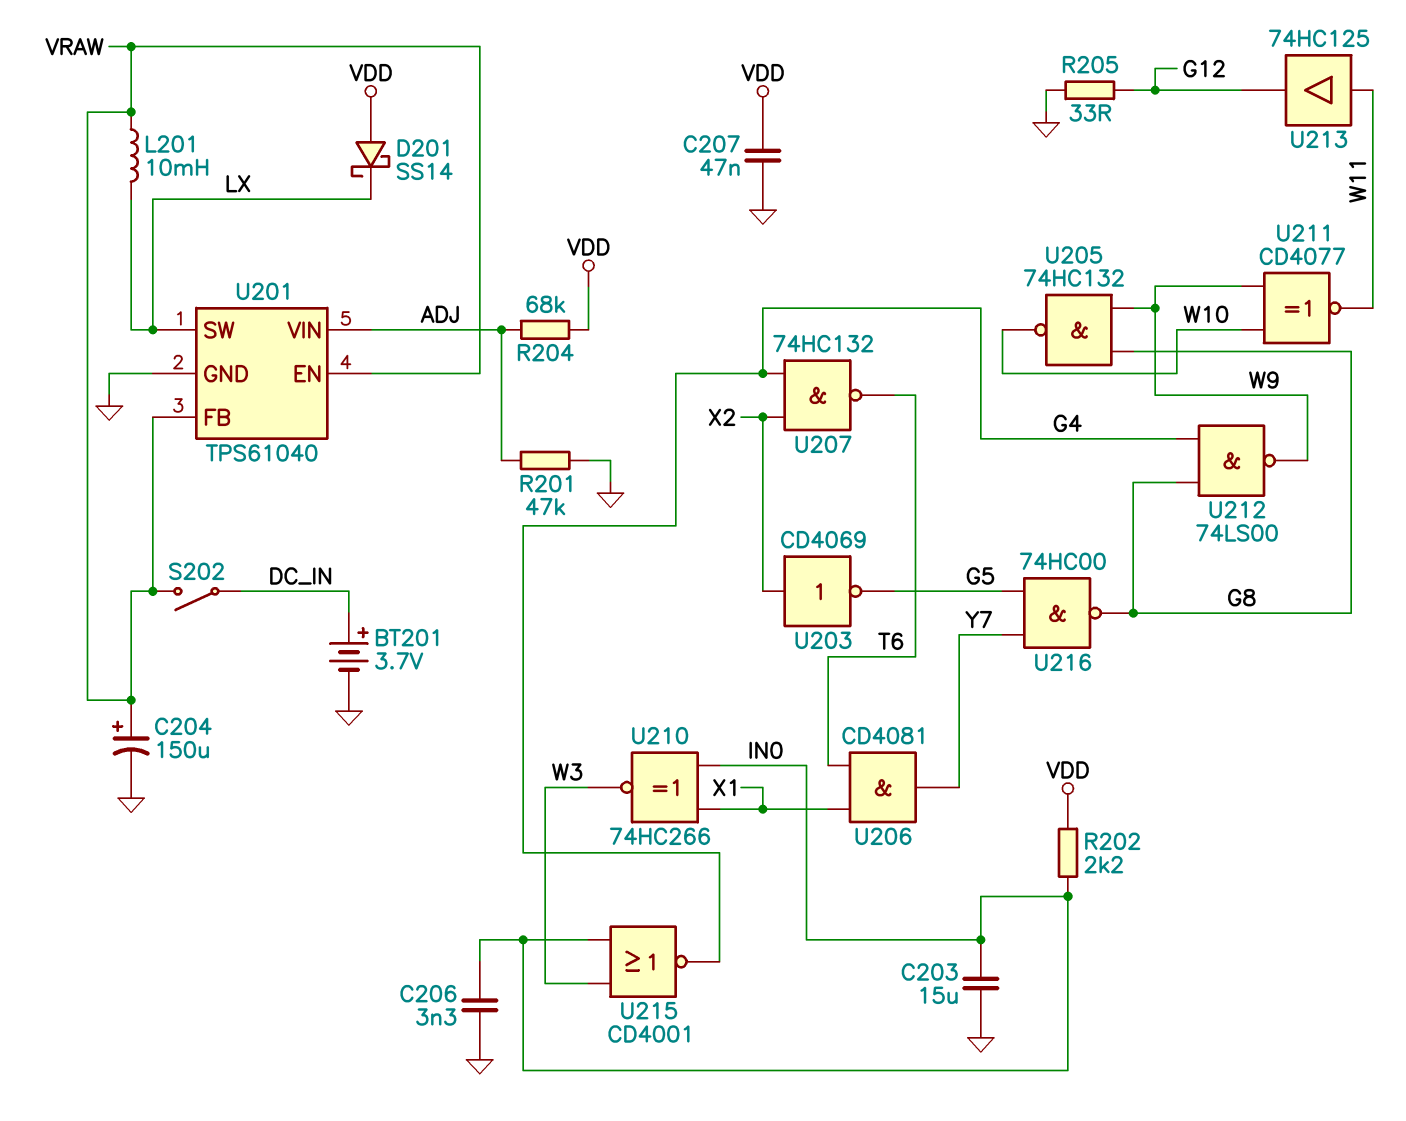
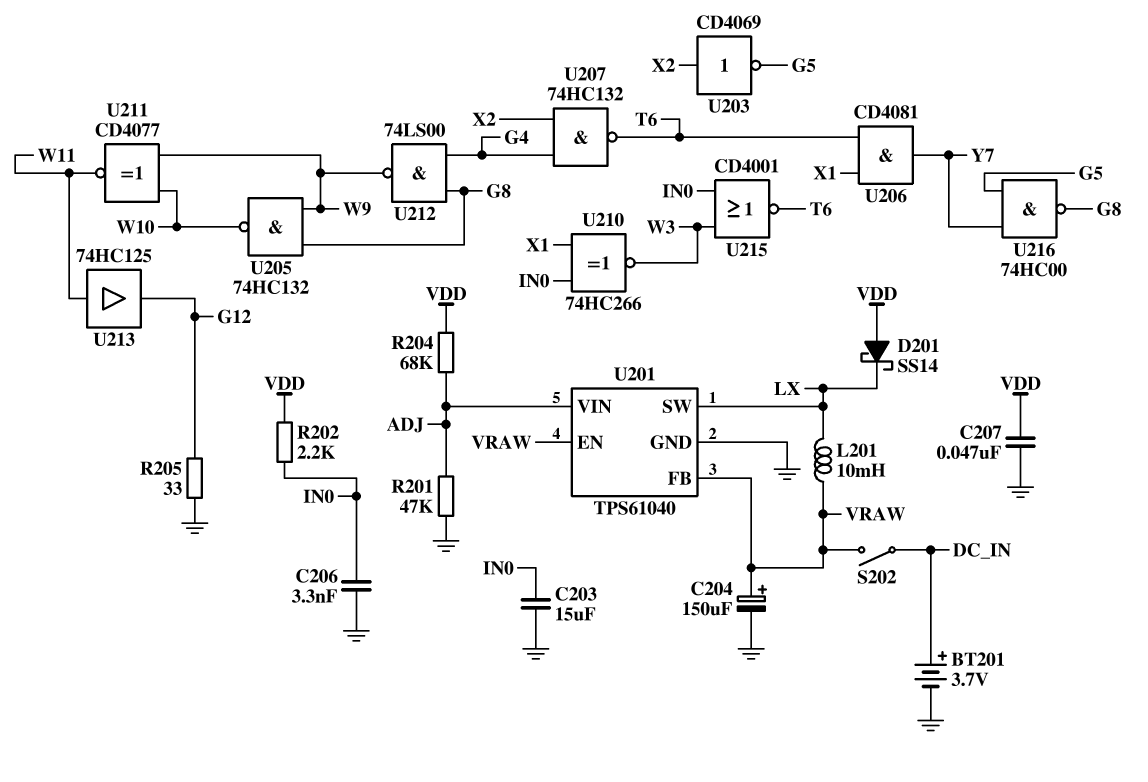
U215: NOR CD4001 (in IN0, in W3, out G4) -> NOR CD4001 (in IN0, in W3, out T6)

